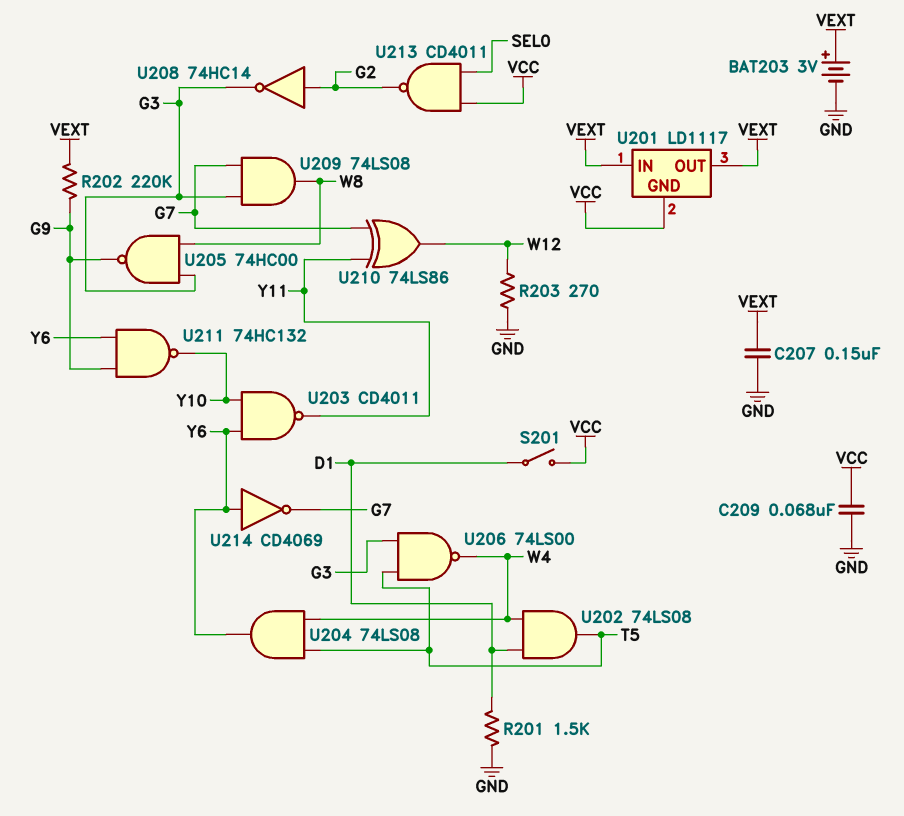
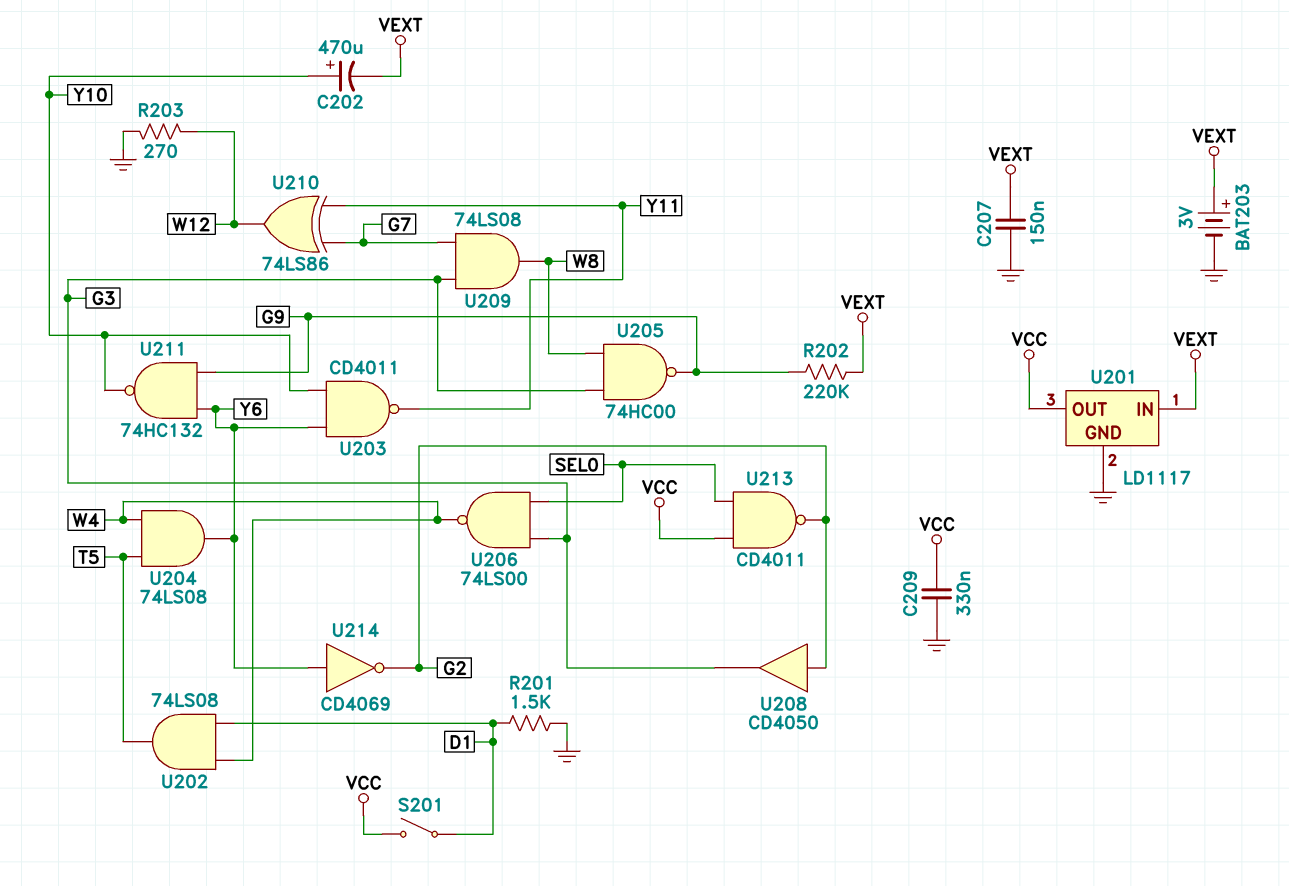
C202: none -> 470uF (plus Y10, minus VEXT)
C209: 68nF (GND, VCC) -> 330nF (GND, VCC)
U201 pin GND: VCC -> GND
U201 pin OUT: VEXT -> VCC
U206: NAND 74LS00 (in G3, in T5, out W4) -> NAND 74LS00 (in G3, in SEL0, out W4)
U208: NOT 74HC14 (in G2, out G3) -> buffer CD4050 (in G2, out G3)
U214: NOT CD4069 (in Y6, out G7) -> NOT CD4069 (in Y6, out G2)

